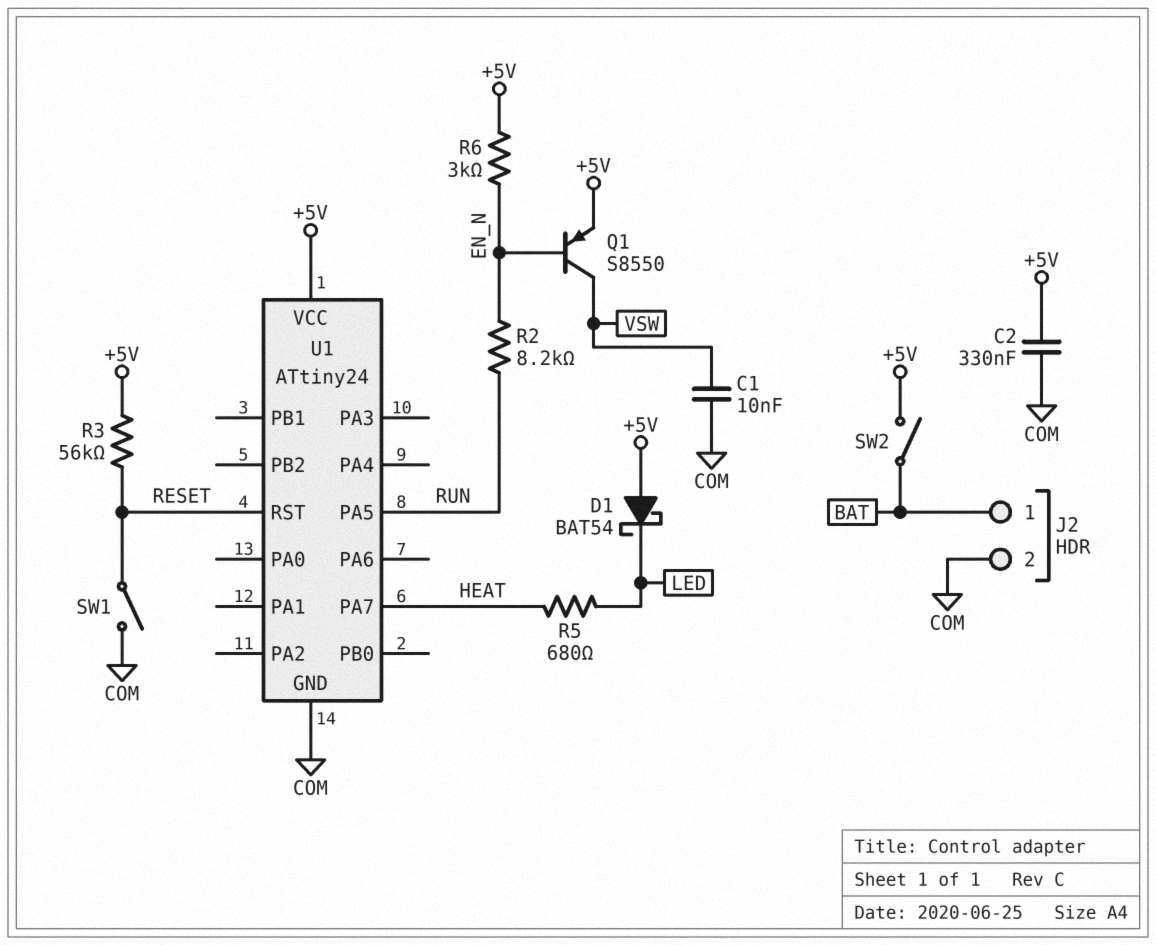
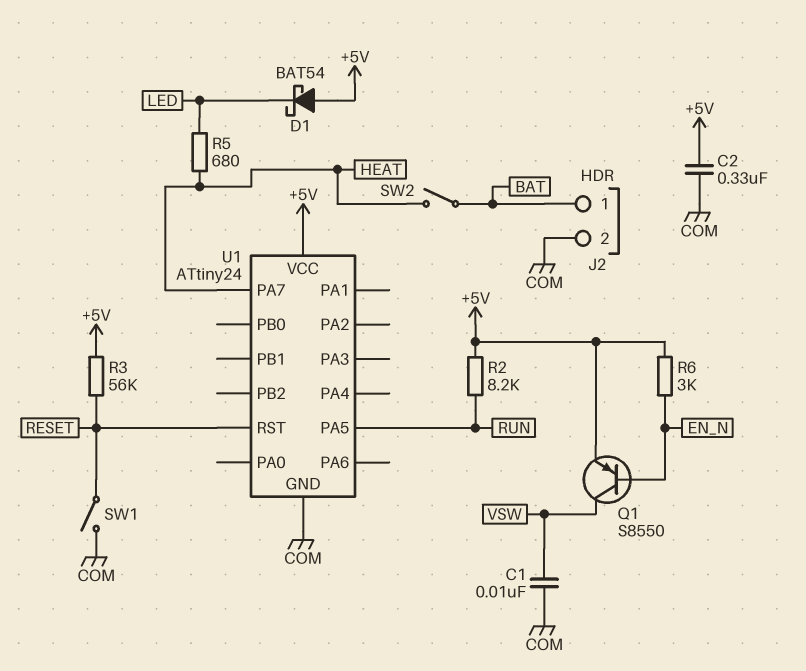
R2: 8.2k (EN_N, RUN) -> 8.2k (+5V, RUN)
SW2: switch (+5V, BAT) -> switch (BAT, HEAT)

